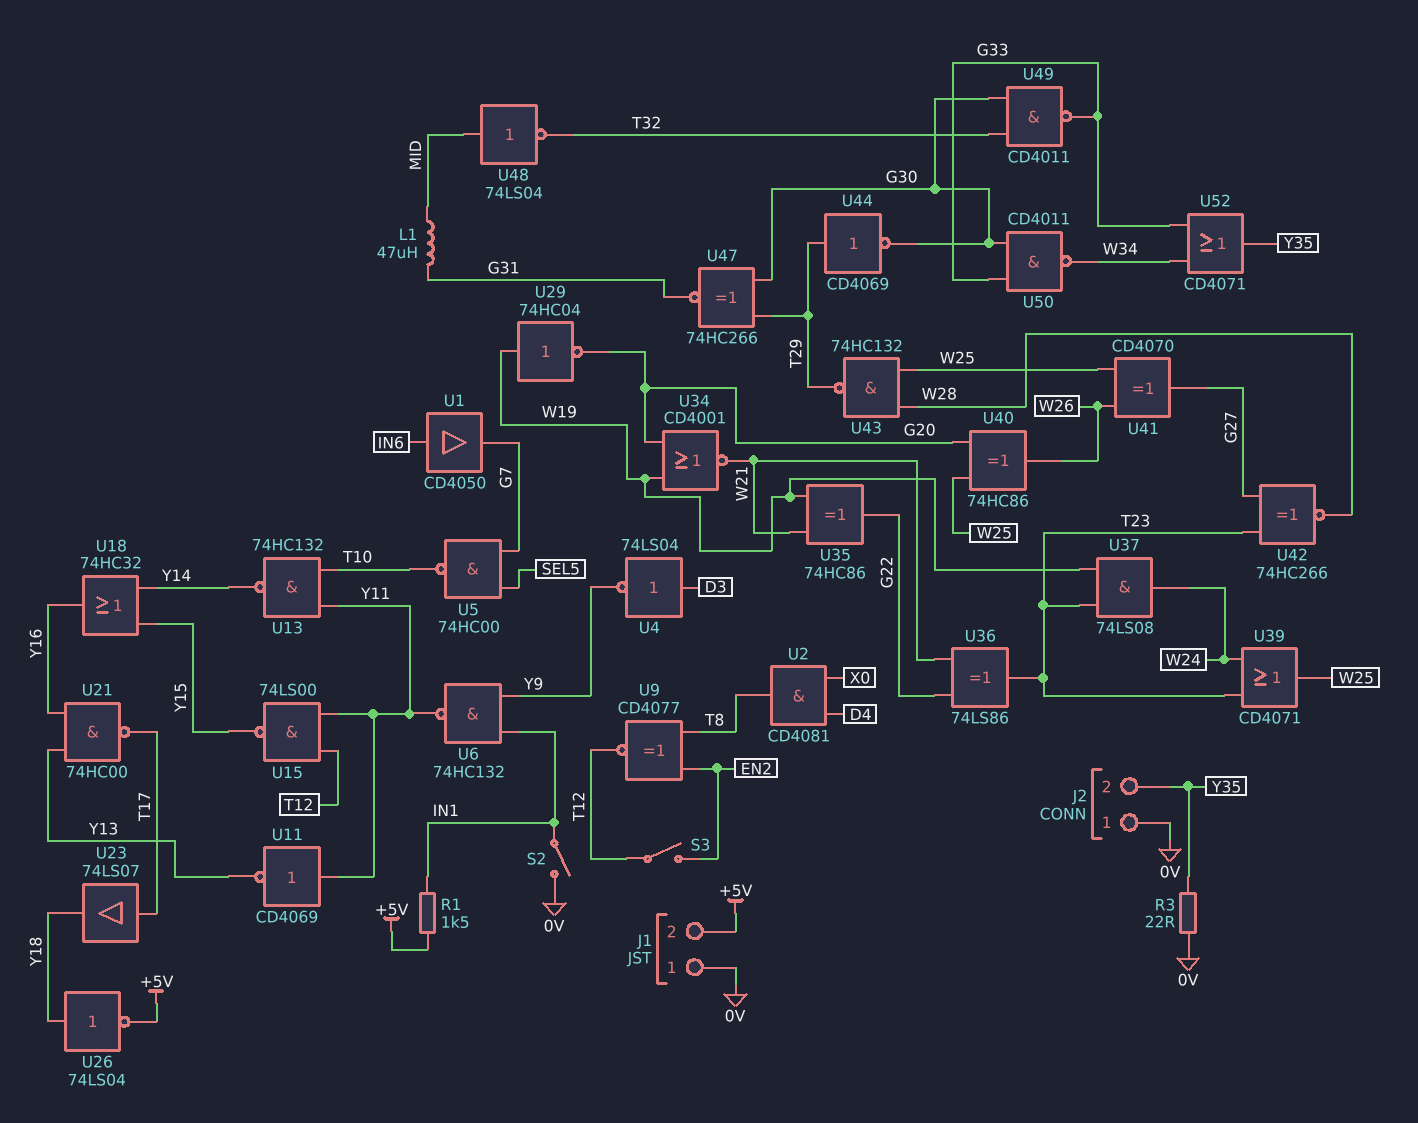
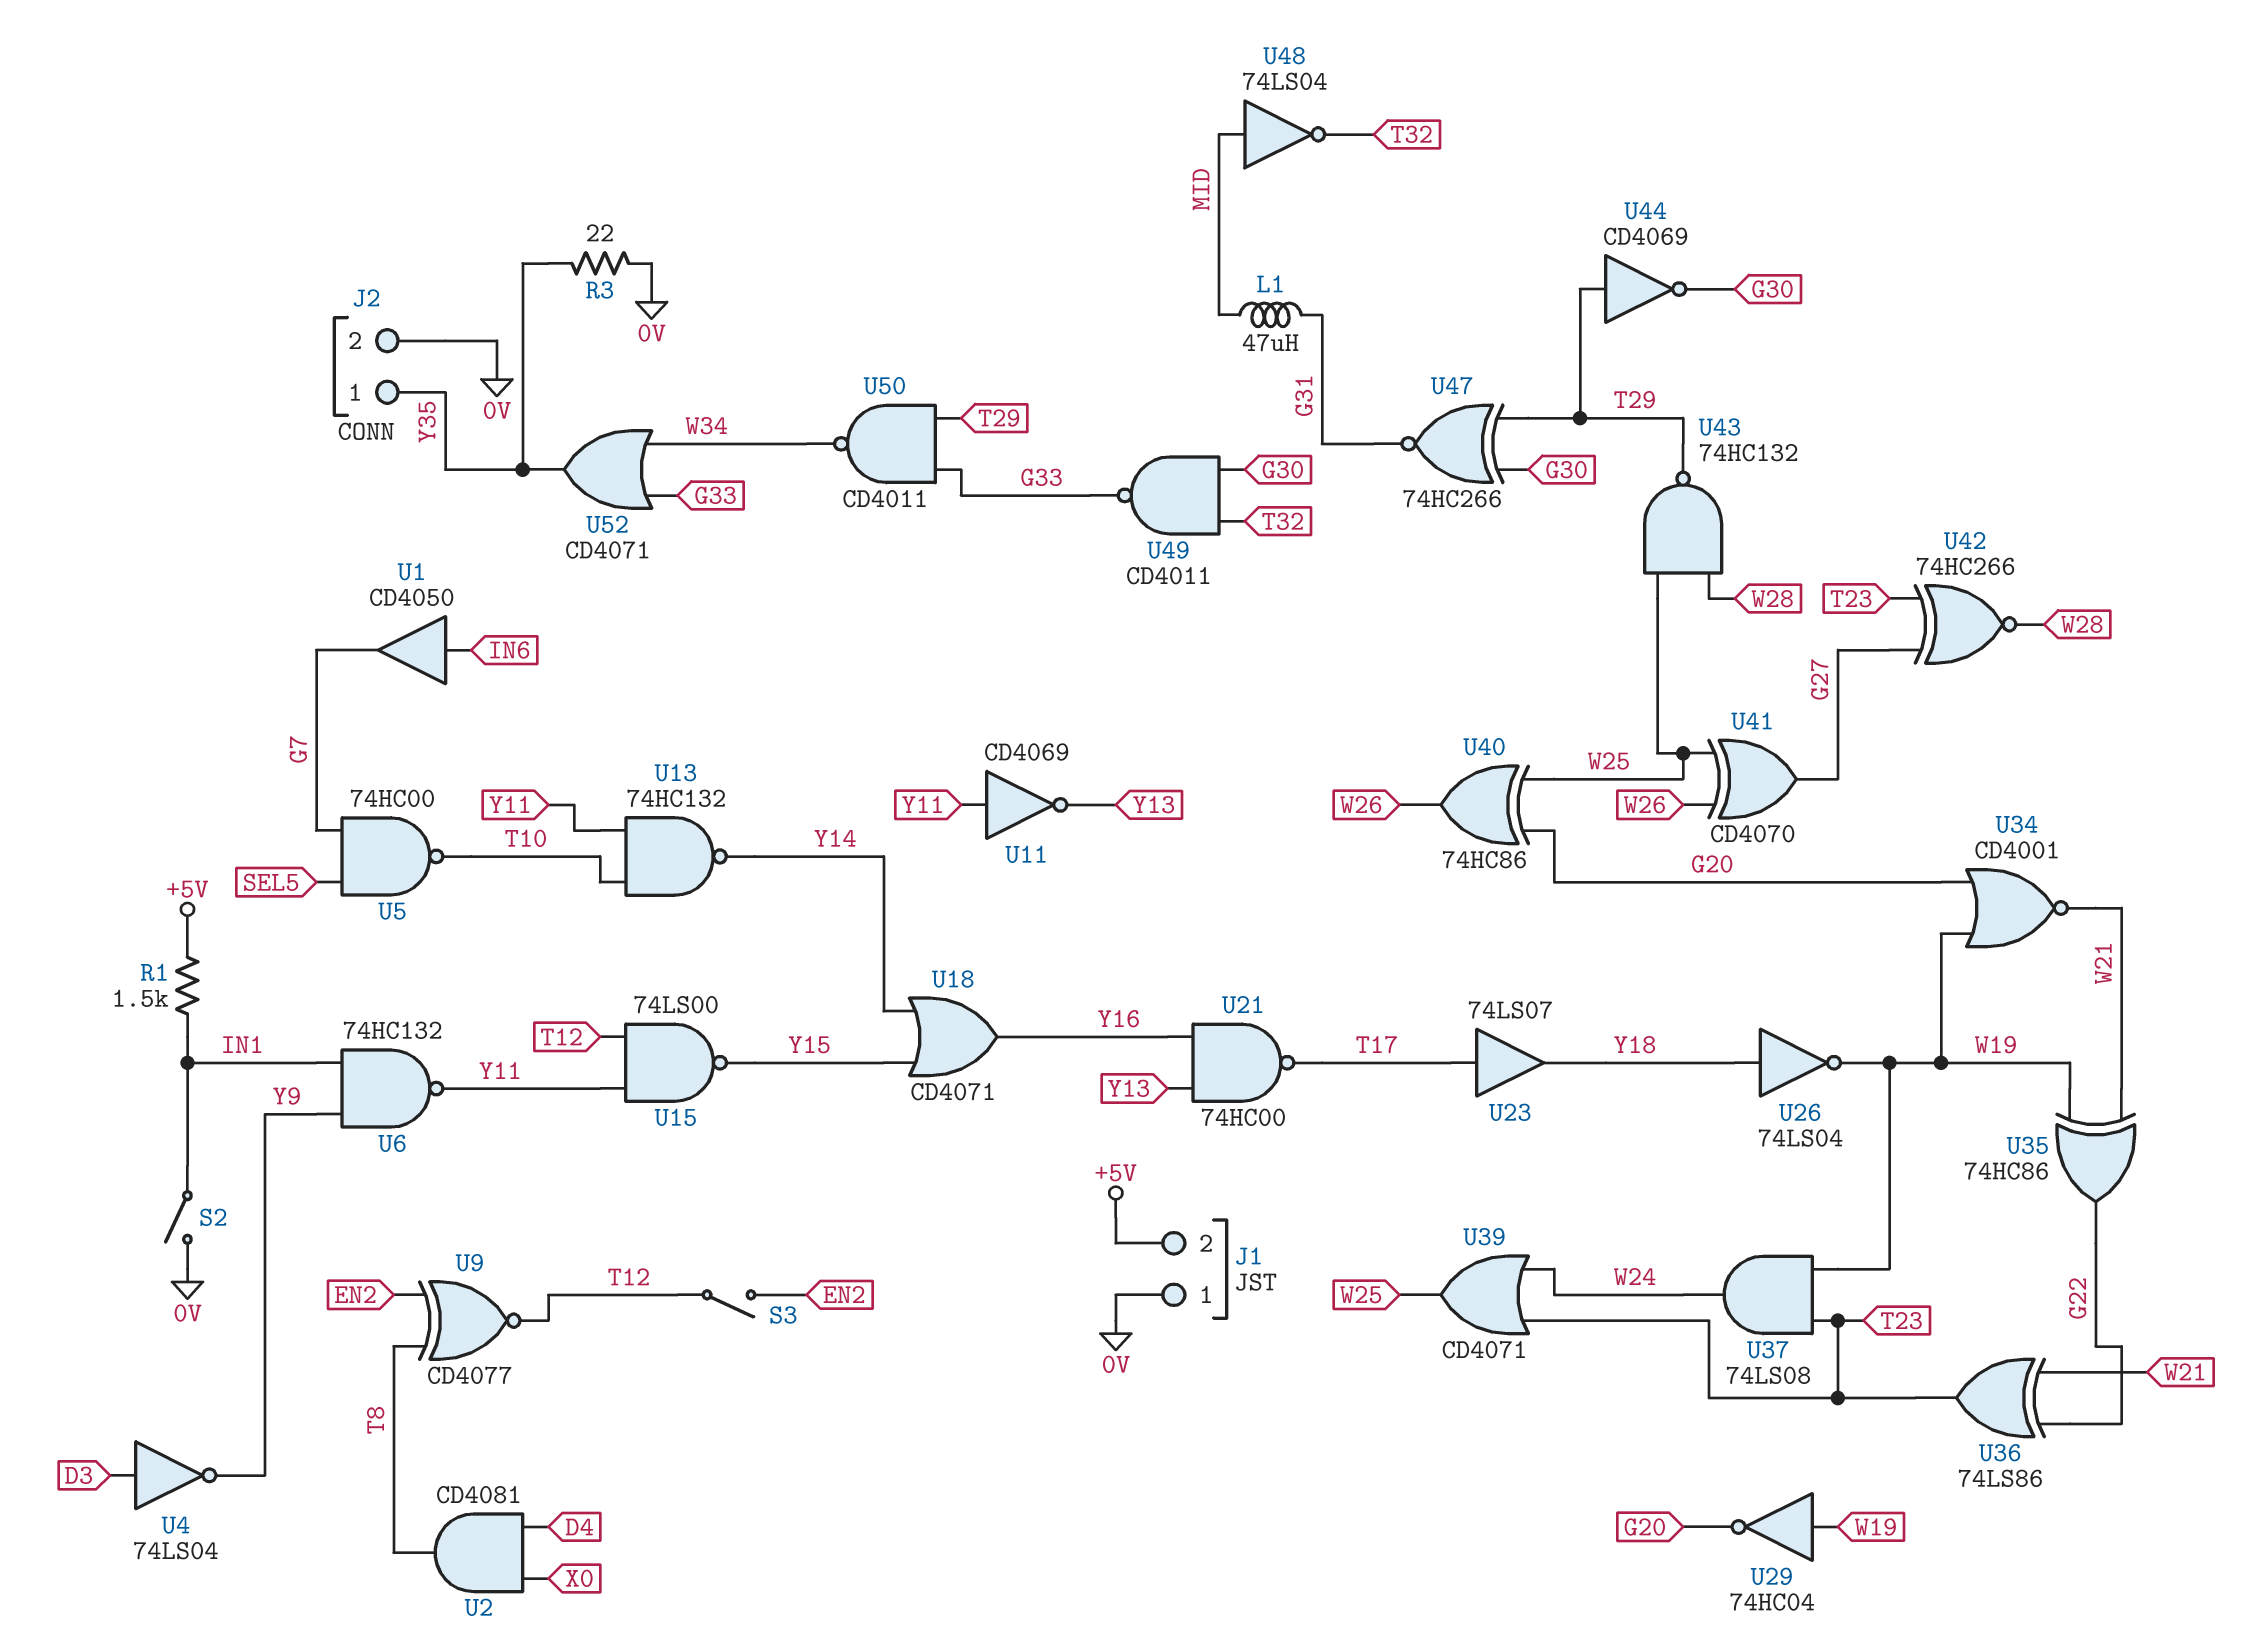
J2 pin 1: 0V -> Y35
J2 pin 2: Y35 -> 0V
U18: OR 74HC32 (in Y14, in Y15, out Y16) -> OR CD4071 (in Y14, in Y15, out Y16)
U26: NOT 74LS04 (in Y18, out +5V) -> NOT 74LS04 (in Y18, out W19)
U50: NAND CD4011 (in G30, in G33, out W34) -> NAND CD4011 (in G33, in T29, out W34)

